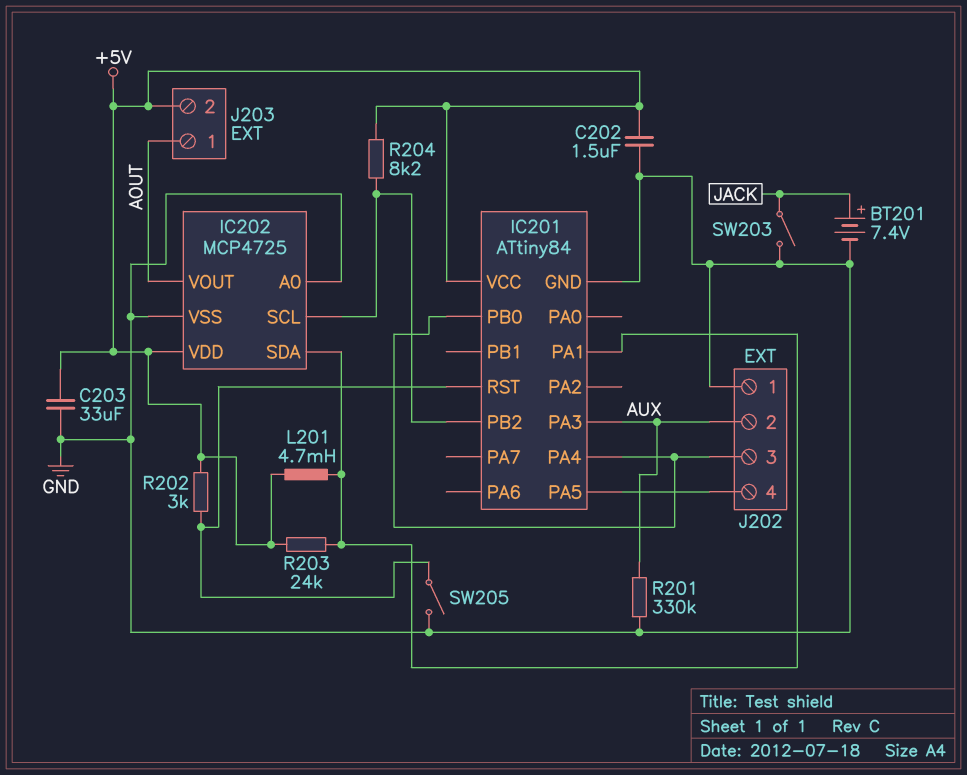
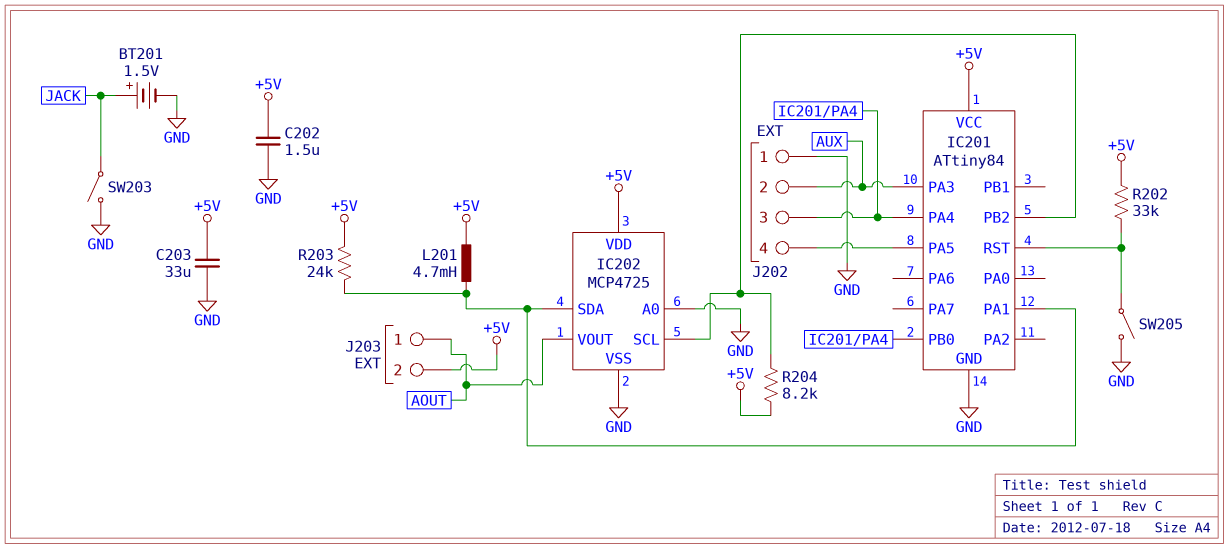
BT201: 7.4V (plus JACK, minus GND) -> 1.5V (plus JACK, minus GND)
R201: 330k (AUX, GND) -> none
R202: 3k (+5V, IC201/RST) -> 33k (+5V, IC201/RST)

